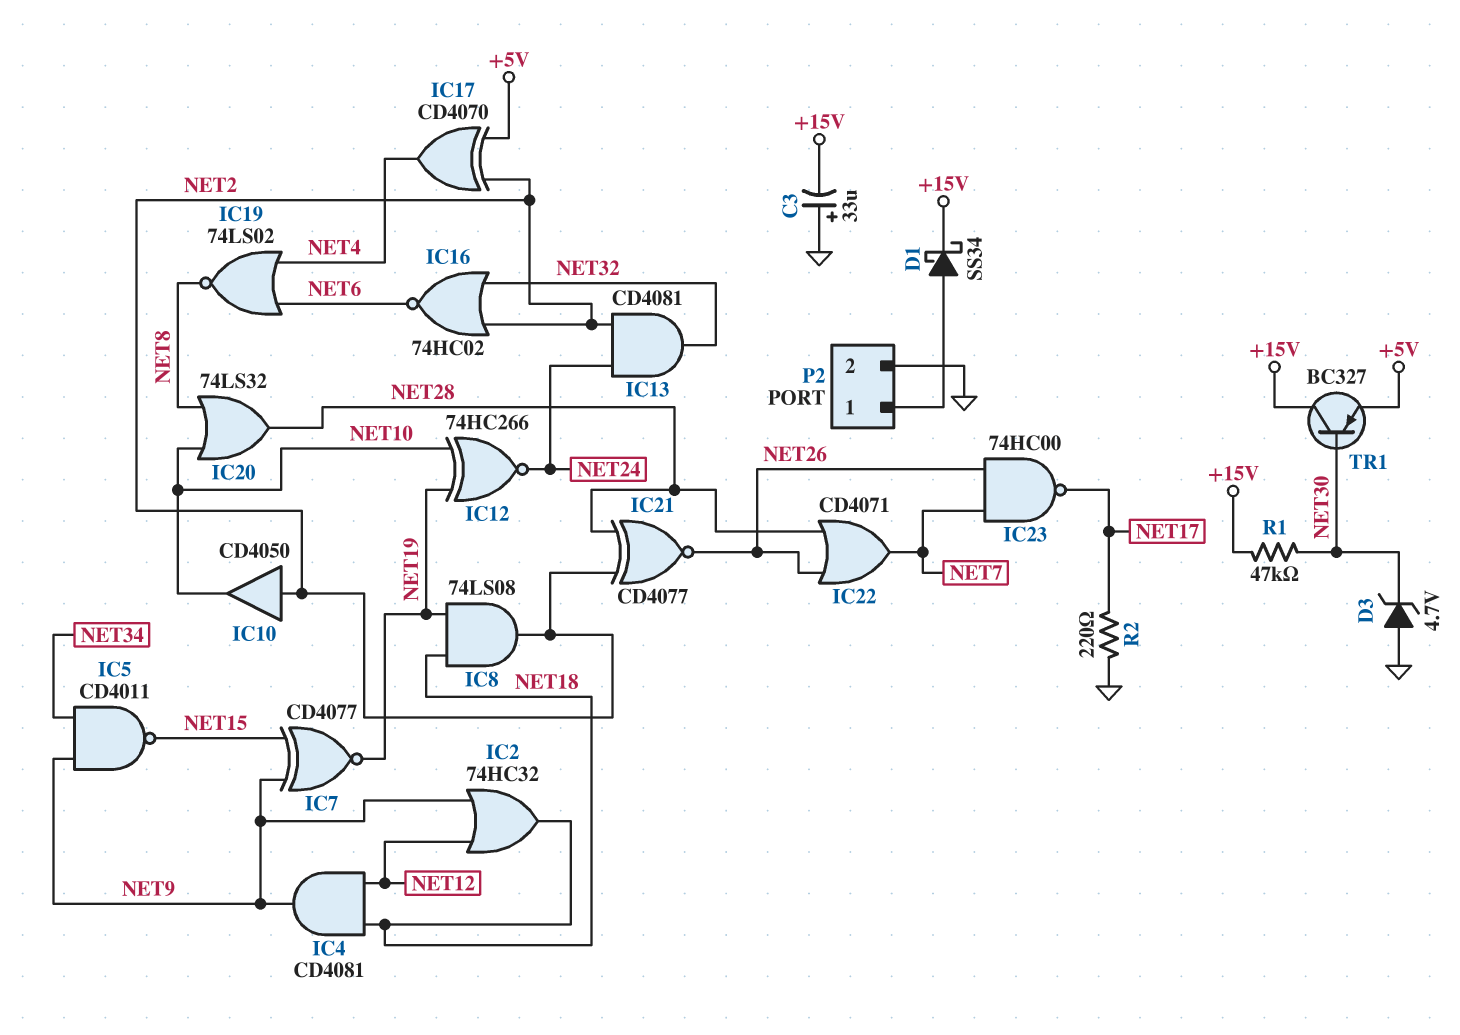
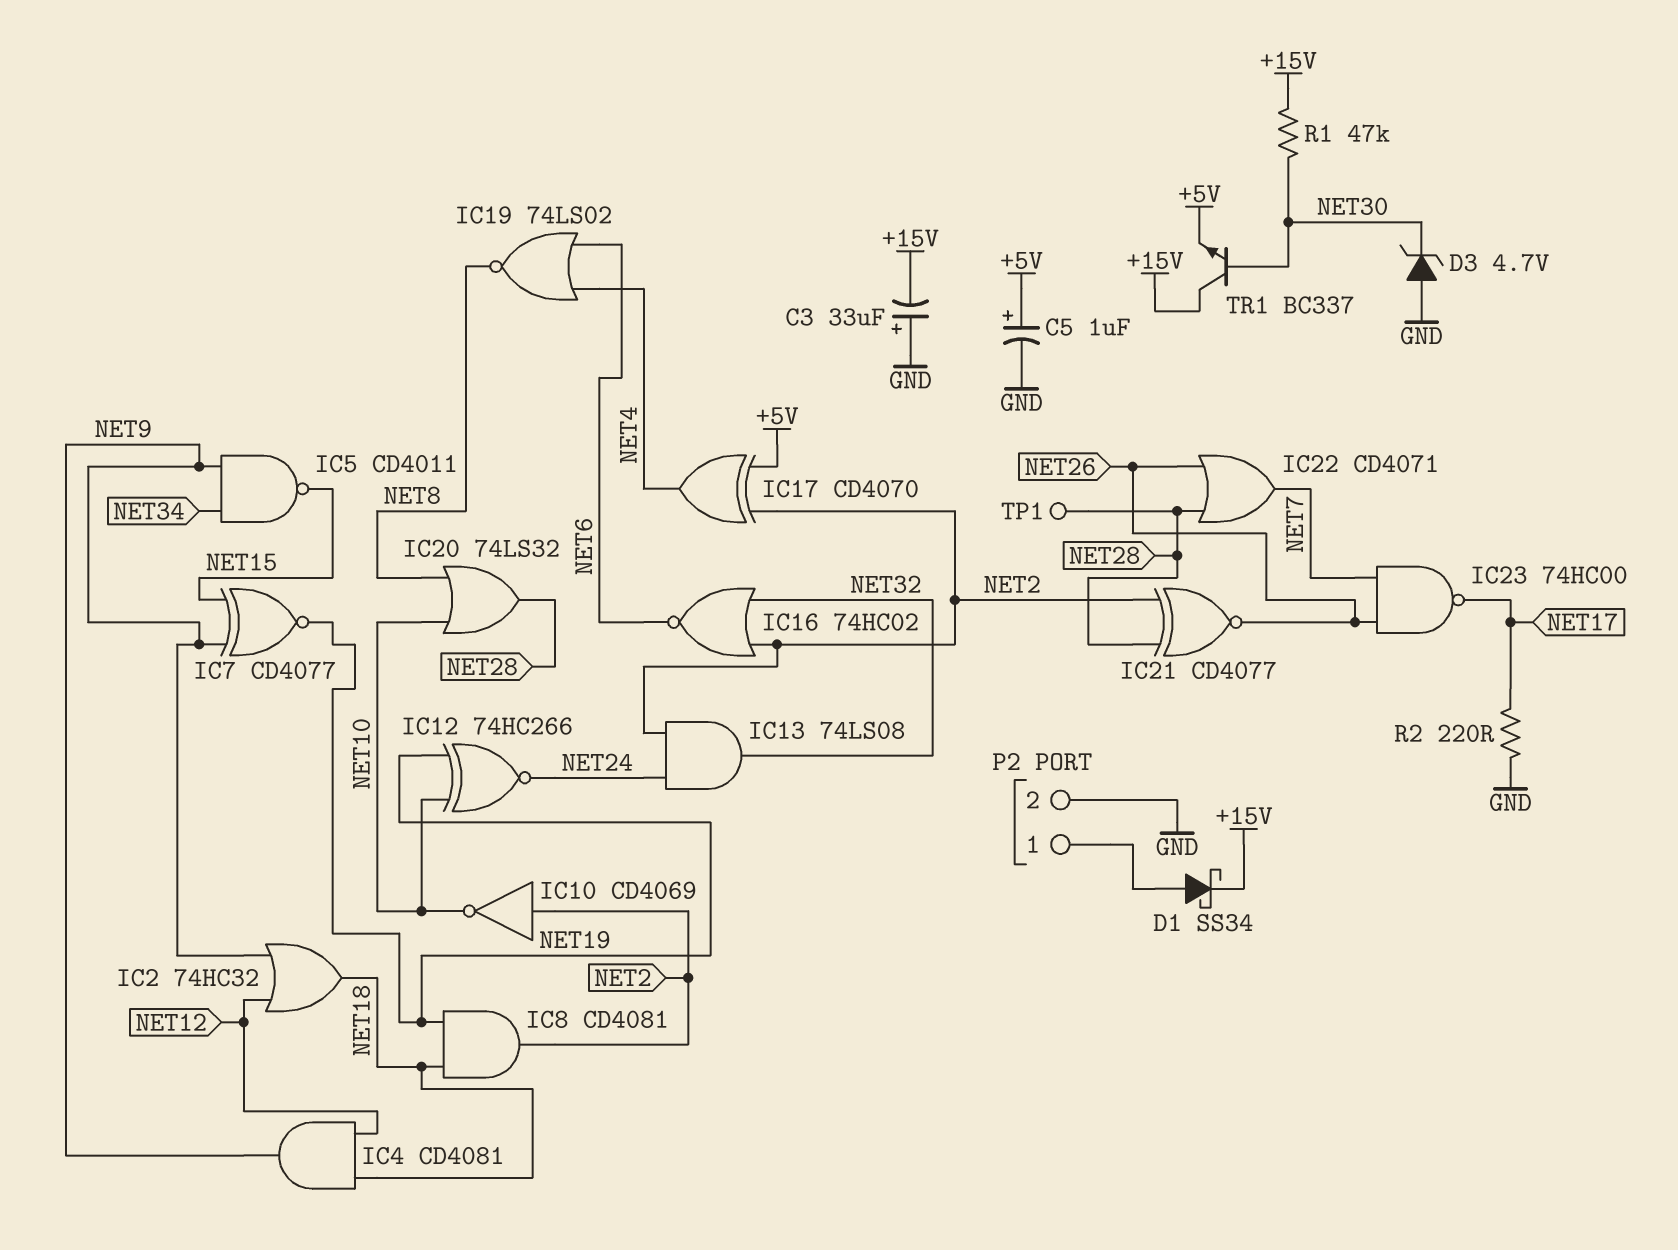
C5: none -> 1uF (plus +5V, minus GND)
IC8: AND 74LS08 (in NET18, in NET19, out NET2) -> AND CD4081 (in NET18, in NET19, out NET2)
IC10: buffer CD4050 (in NET2, out NET10) -> NOT CD4069 (in NET2, out NET10)
IC13: AND CD4081 (in NET2, in NET24, out NET32) -> AND 74LS08 (in NET2, in NET24, out NET32)
TP1: none -> test point (NET28)
TR1: PNP BC327 (B NET30, C +15V, E +5V) -> NPN BC337 (B NET30, C +15V, E +5V)

